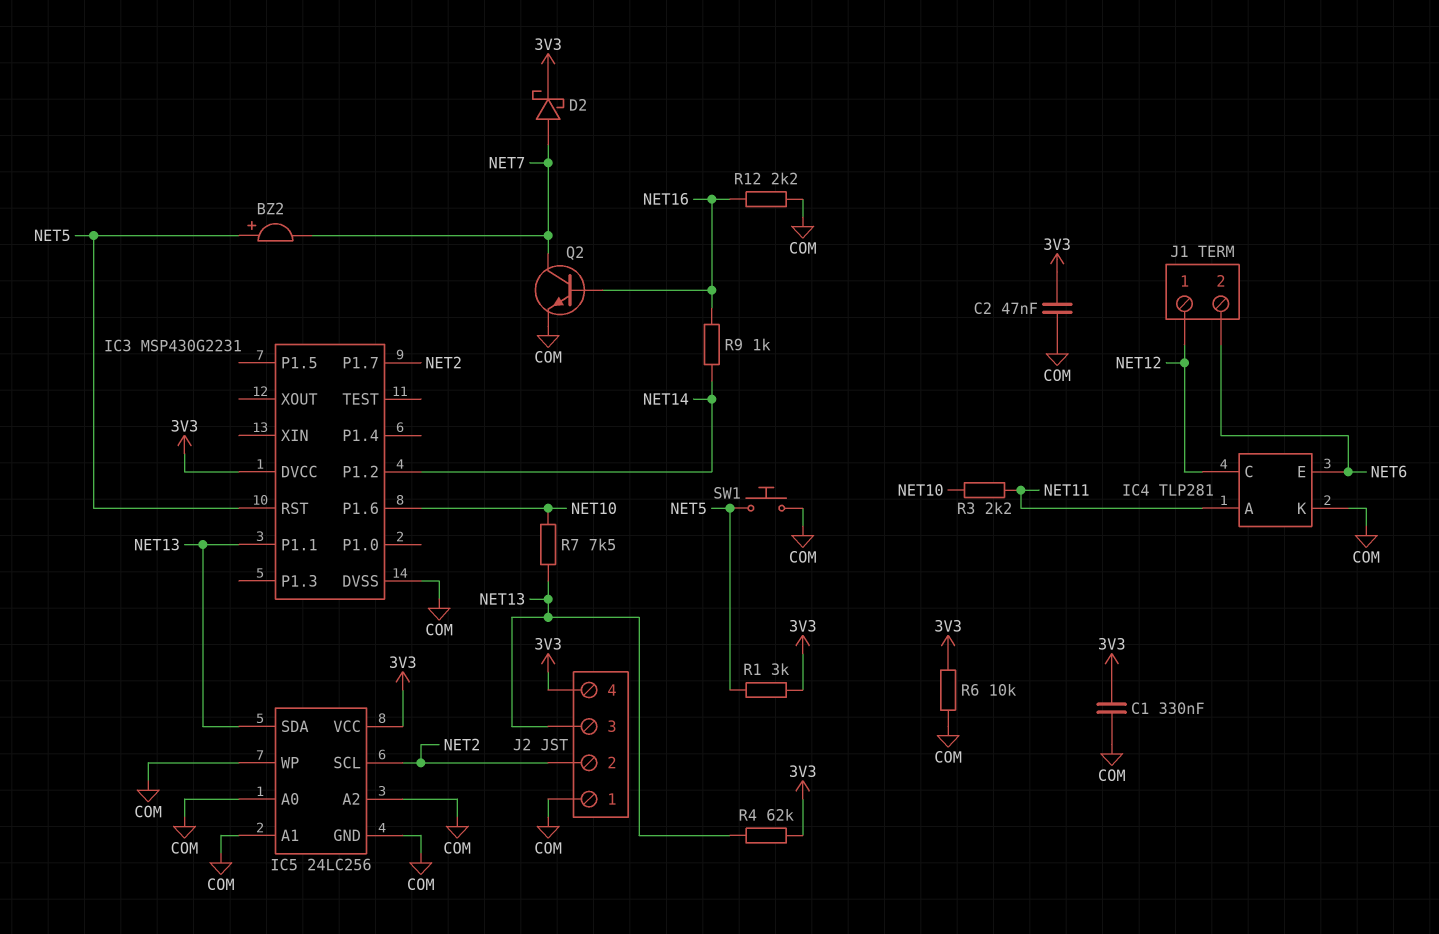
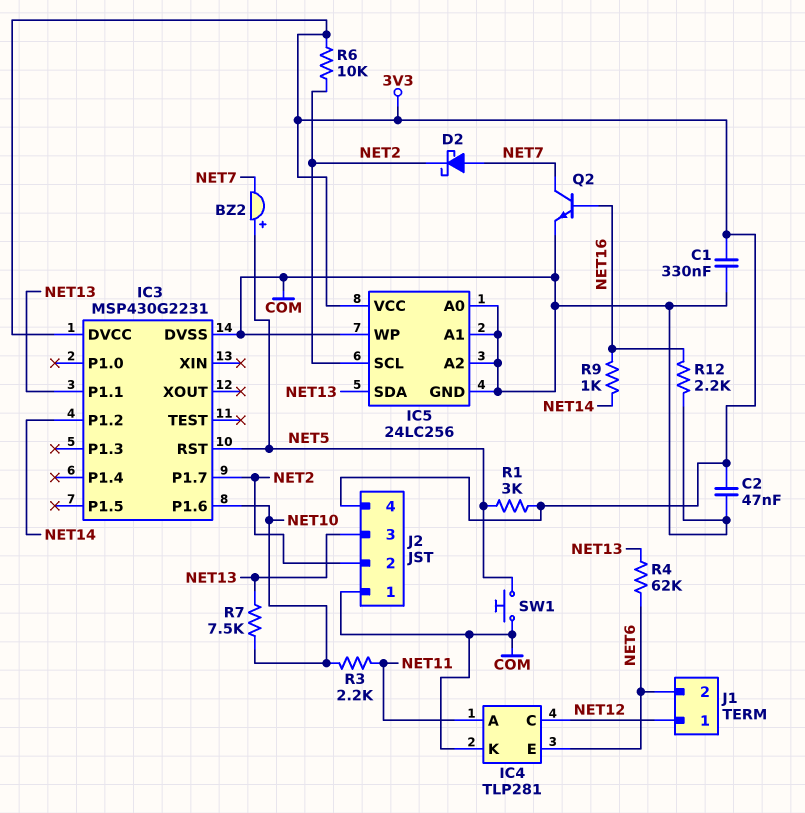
D2: schottky (A NET7, K 3V3) -> schottky (A NET7, K NET2)
R4: 62k (3V3, NET13) -> 62k (NET6, NET13)
R6: 10k (3V3, COM) -> 10k (3V3, NET2)

